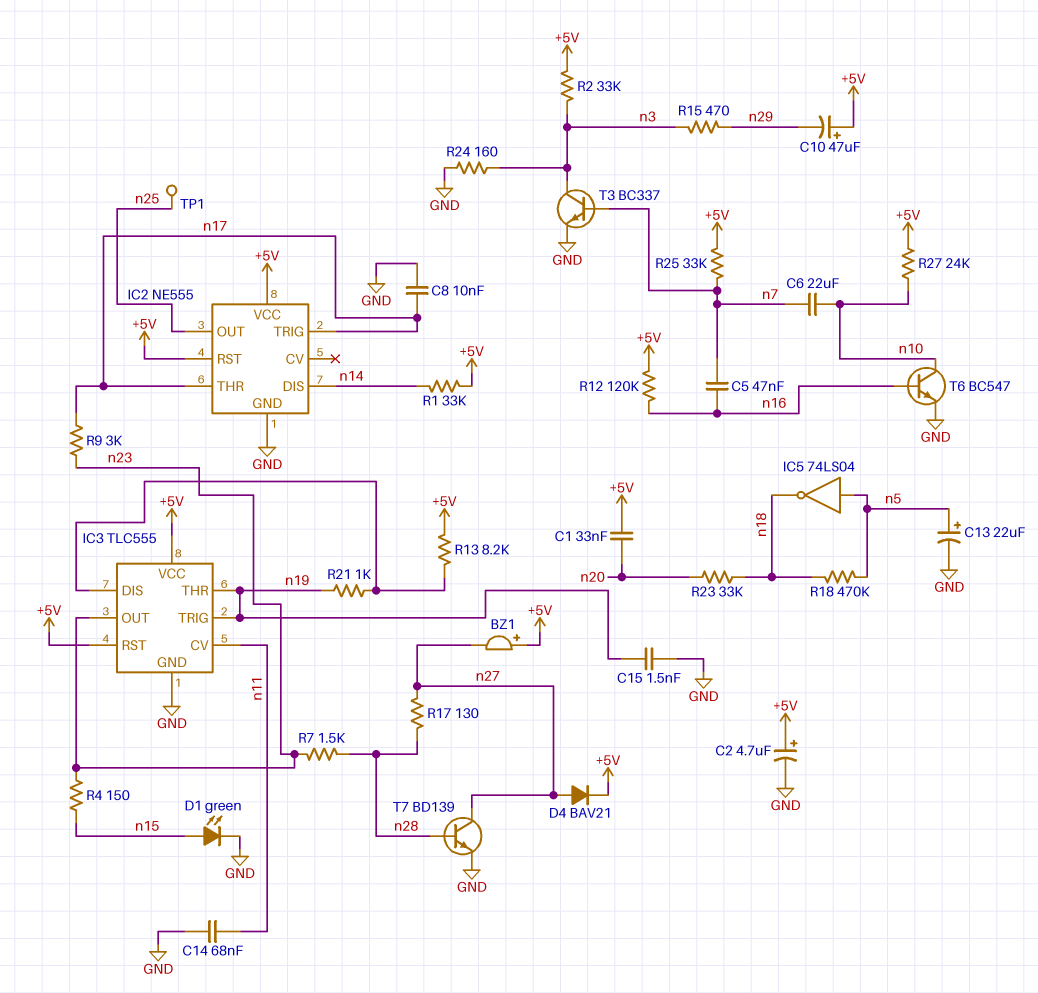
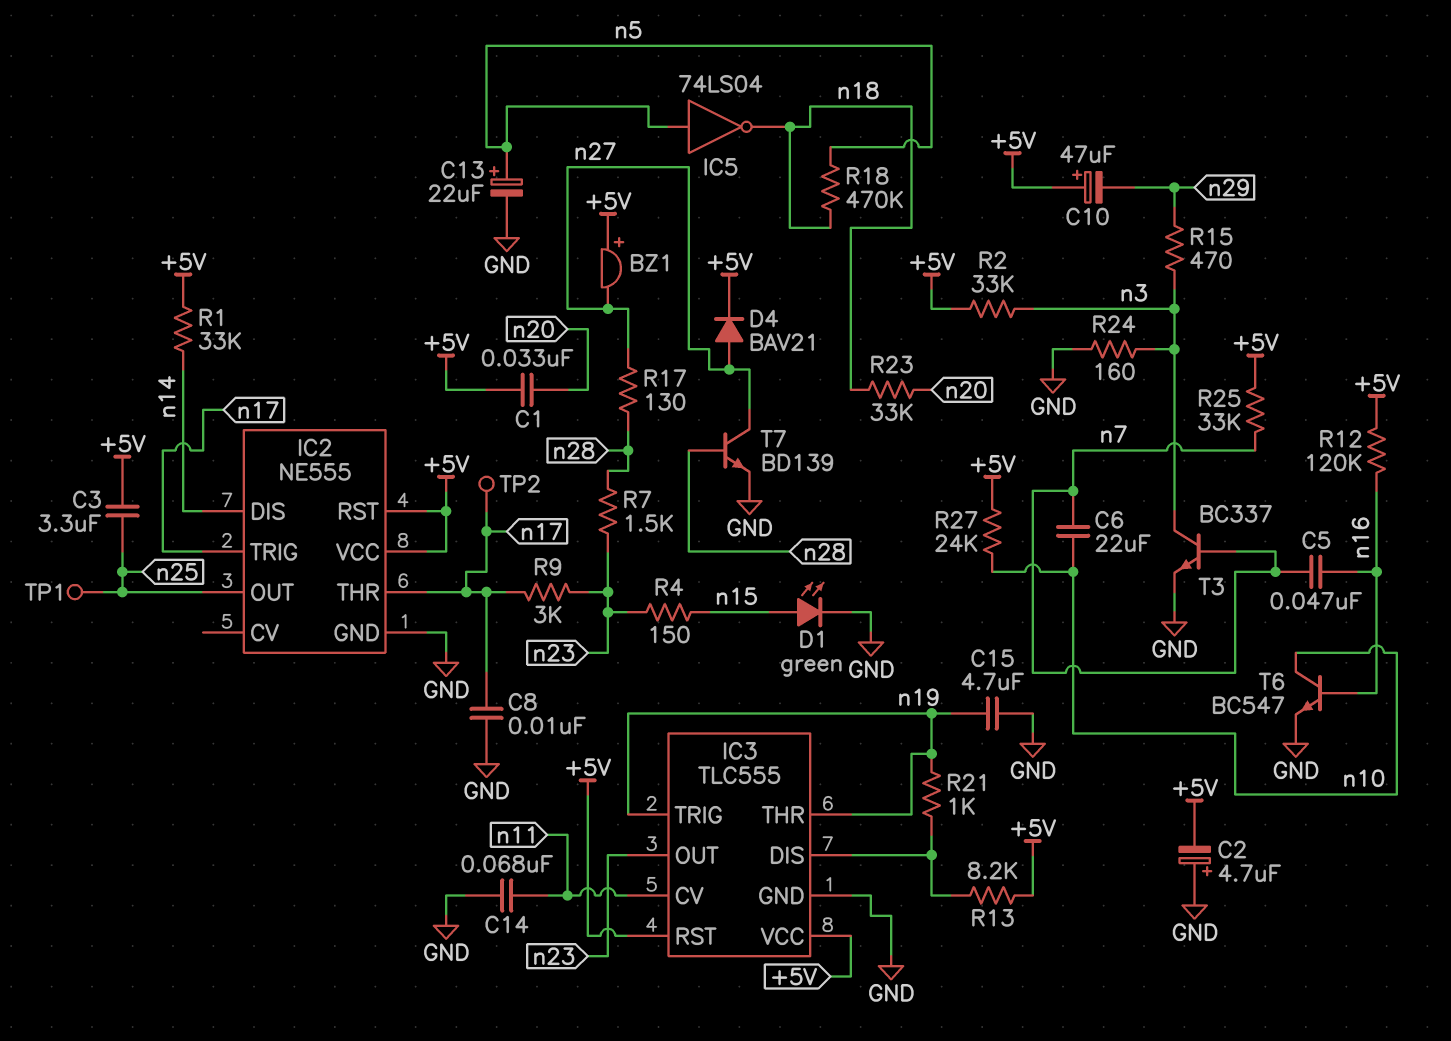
C2: 4.7uF (plus +5V, minus GND) -> 4.7uF (plus GND, minus +5V)
C3: none -> 3.3uF (+5V, n25)
C15: 1.5nF (GND, n19) -> 4.7uF (GND, n19)
TP2: none -> test point (n17)

